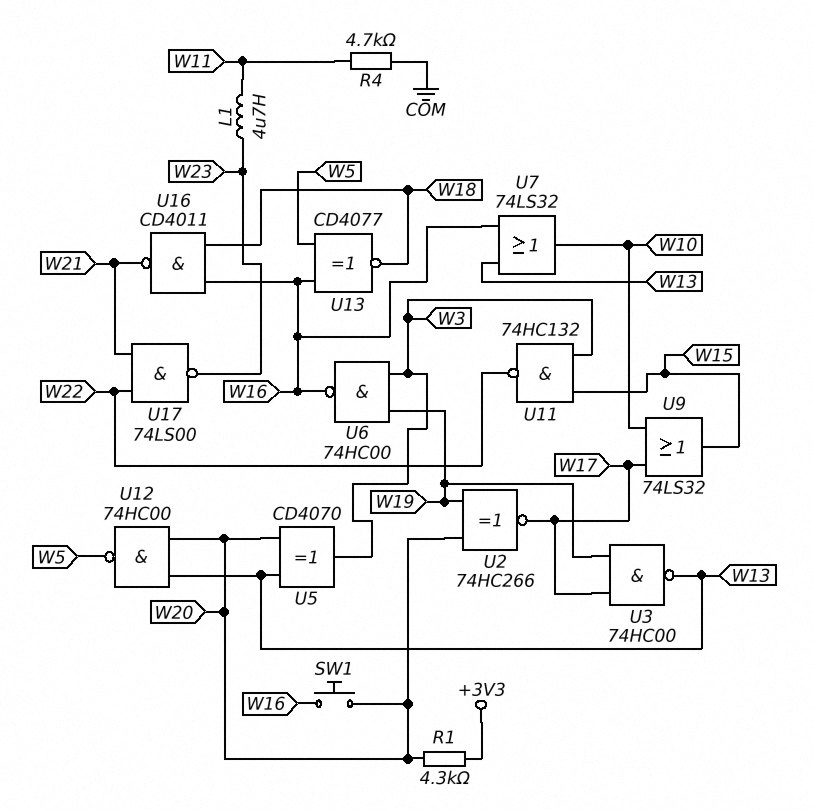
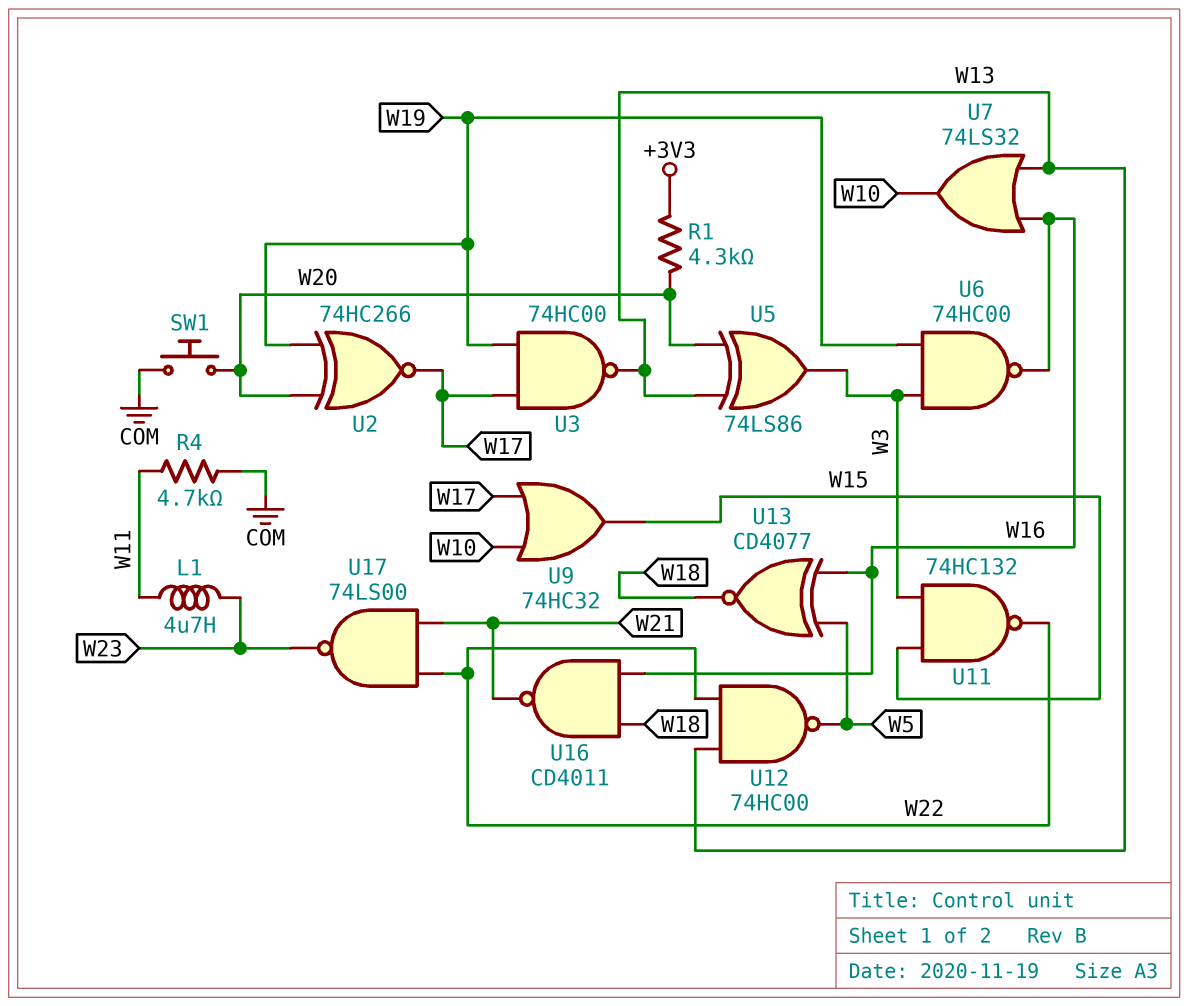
SW1: button (W16, W20) -> button (COM, W20)
U5: XOR CD4070 (in W13, in W20, out W3) -> XOR 74LS86 (in W13, in W20, out W3)
U9: OR 74LS32 (in W10, in W17, out W15) -> OR 74HC32 (in W10, in W17, out W15)
U12: NAND 74HC00 (in W13, in W20, out W5) -> NAND 74HC00 (in W13, in W22, out W5)

